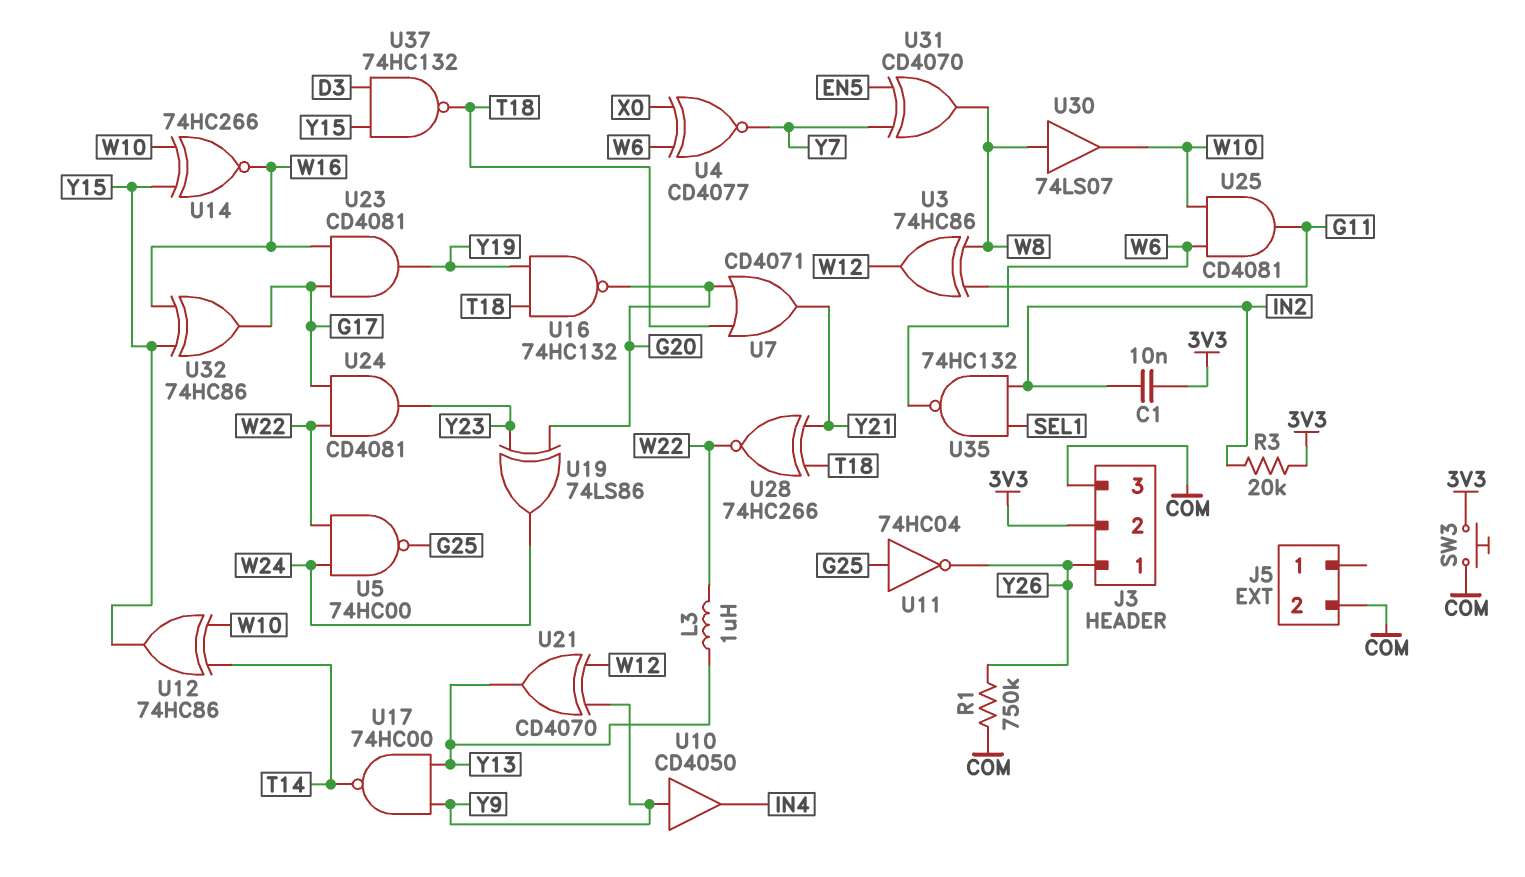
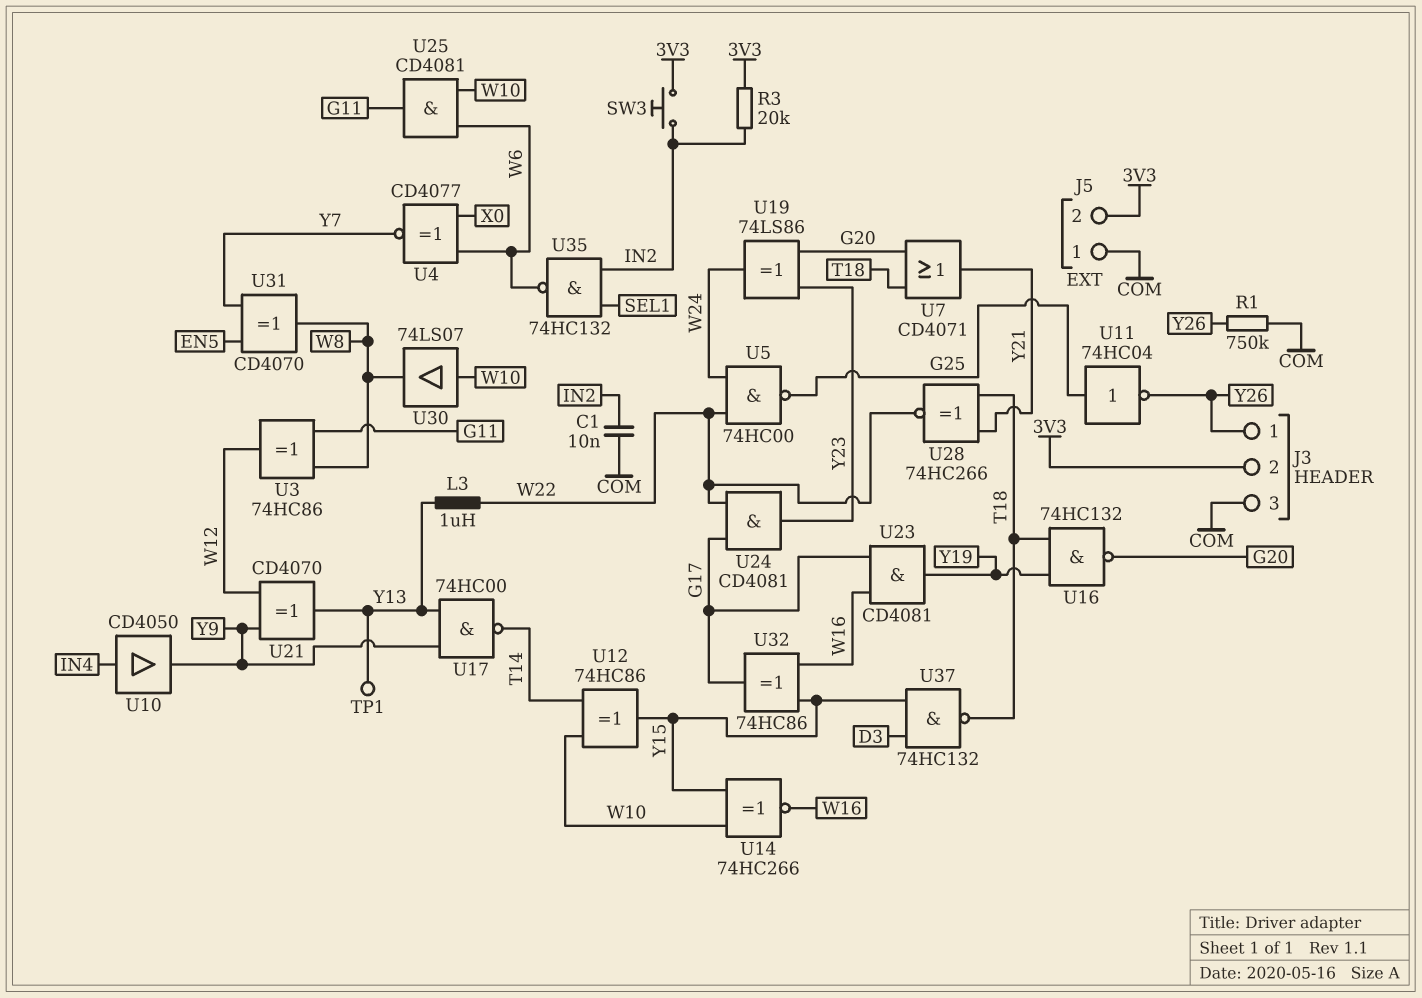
C1: 10nF (3V3, IN2) -> 10nF (COM, IN2)
J5 pin 1: none -> COM
J5 pin 2: COM -> 3V3
SW3: button (3V3, COM) -> button (3V3, IN2)
TP1: none -> test point (Y13)
U10: buffer CD4050 (in Y9, out IN4) -> buffer CD4050 (in IN4, out Y9)
U30: buffer 74LS07 (in W8, out W10) -> buffer 74LS07 (in W10, out W8)

